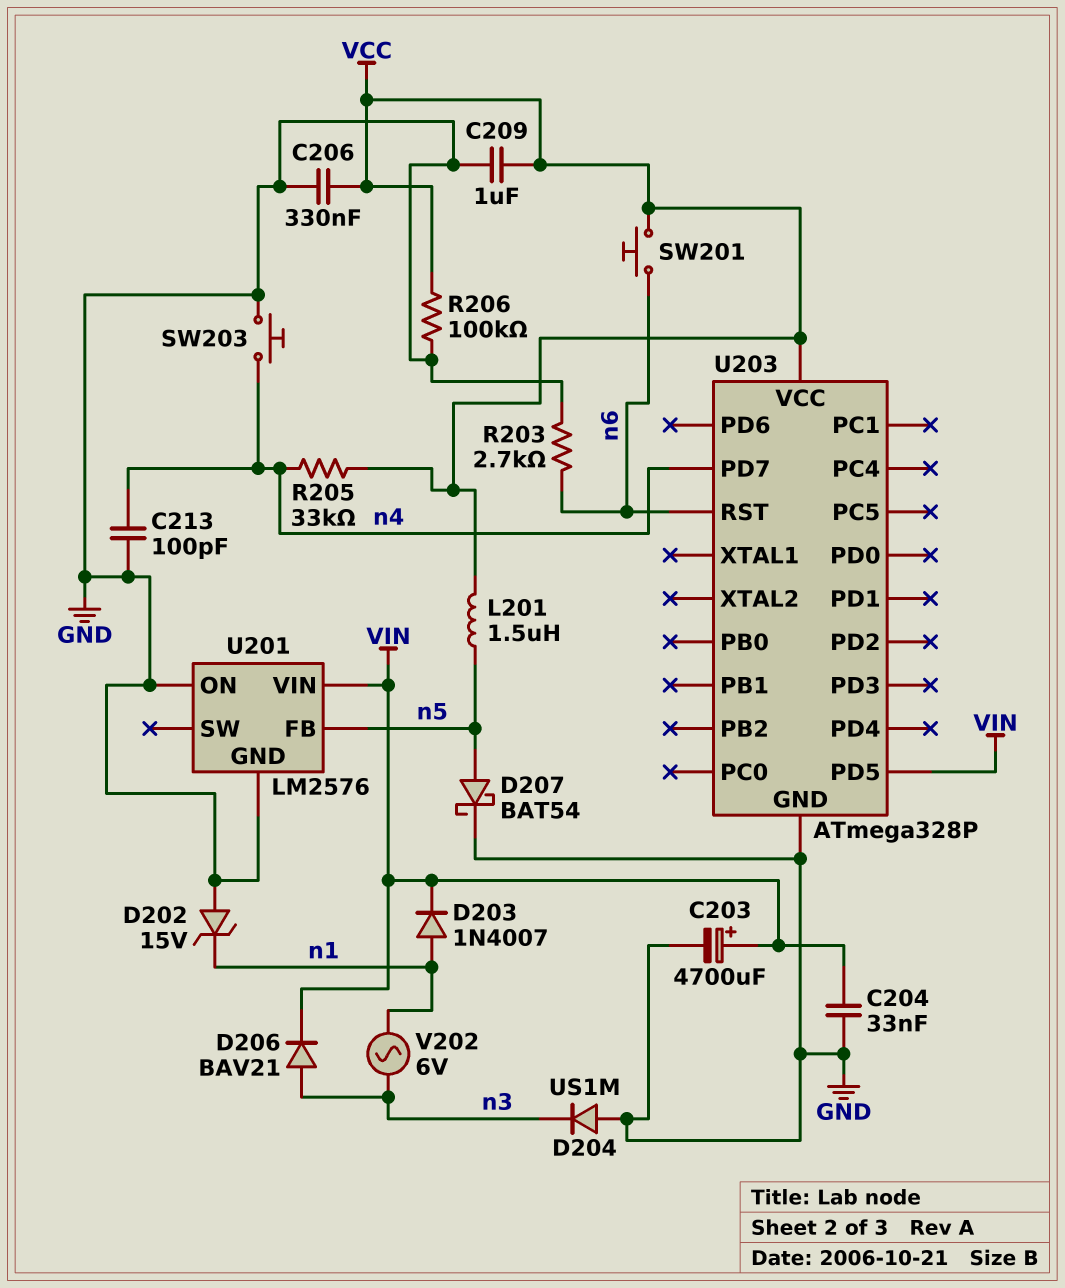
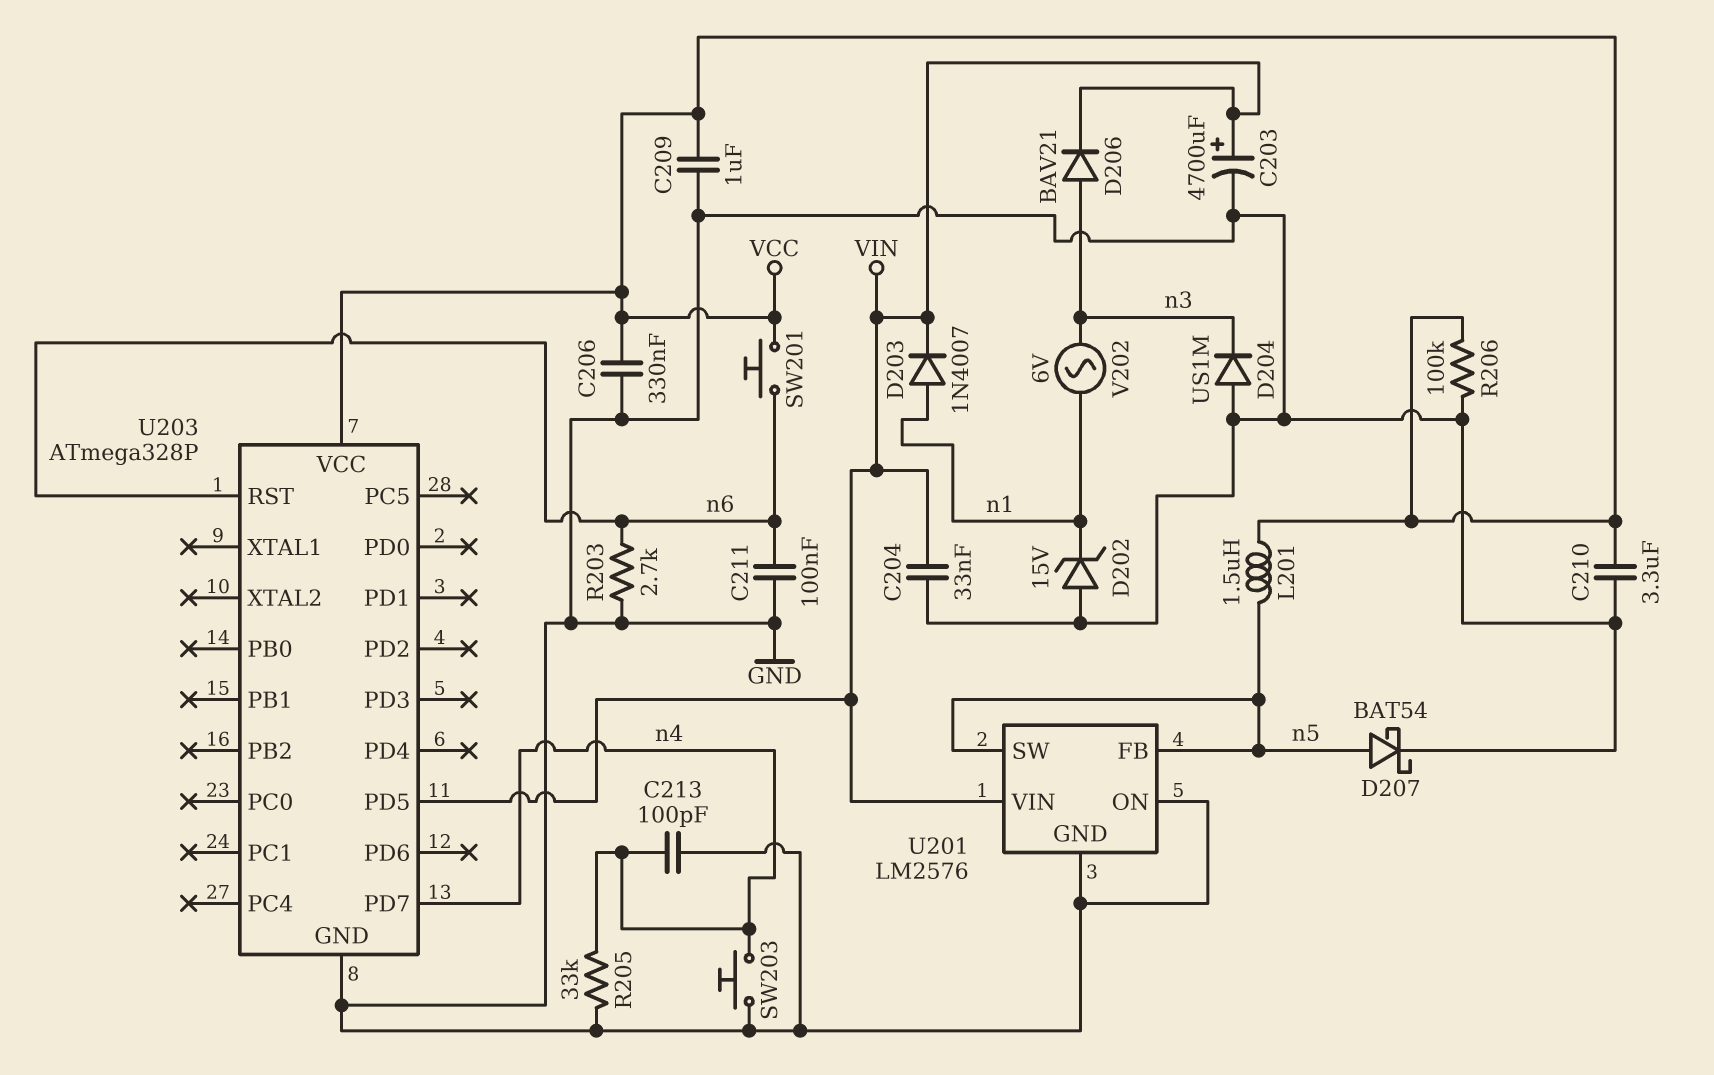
C210: none -> 3.3uF (GND, VCC)
C211: none -> 100nF (GND, n6)
R205: 33k (VCC, n4) -> 33k (GND, n4)
U201 pin SW: none -> n5

